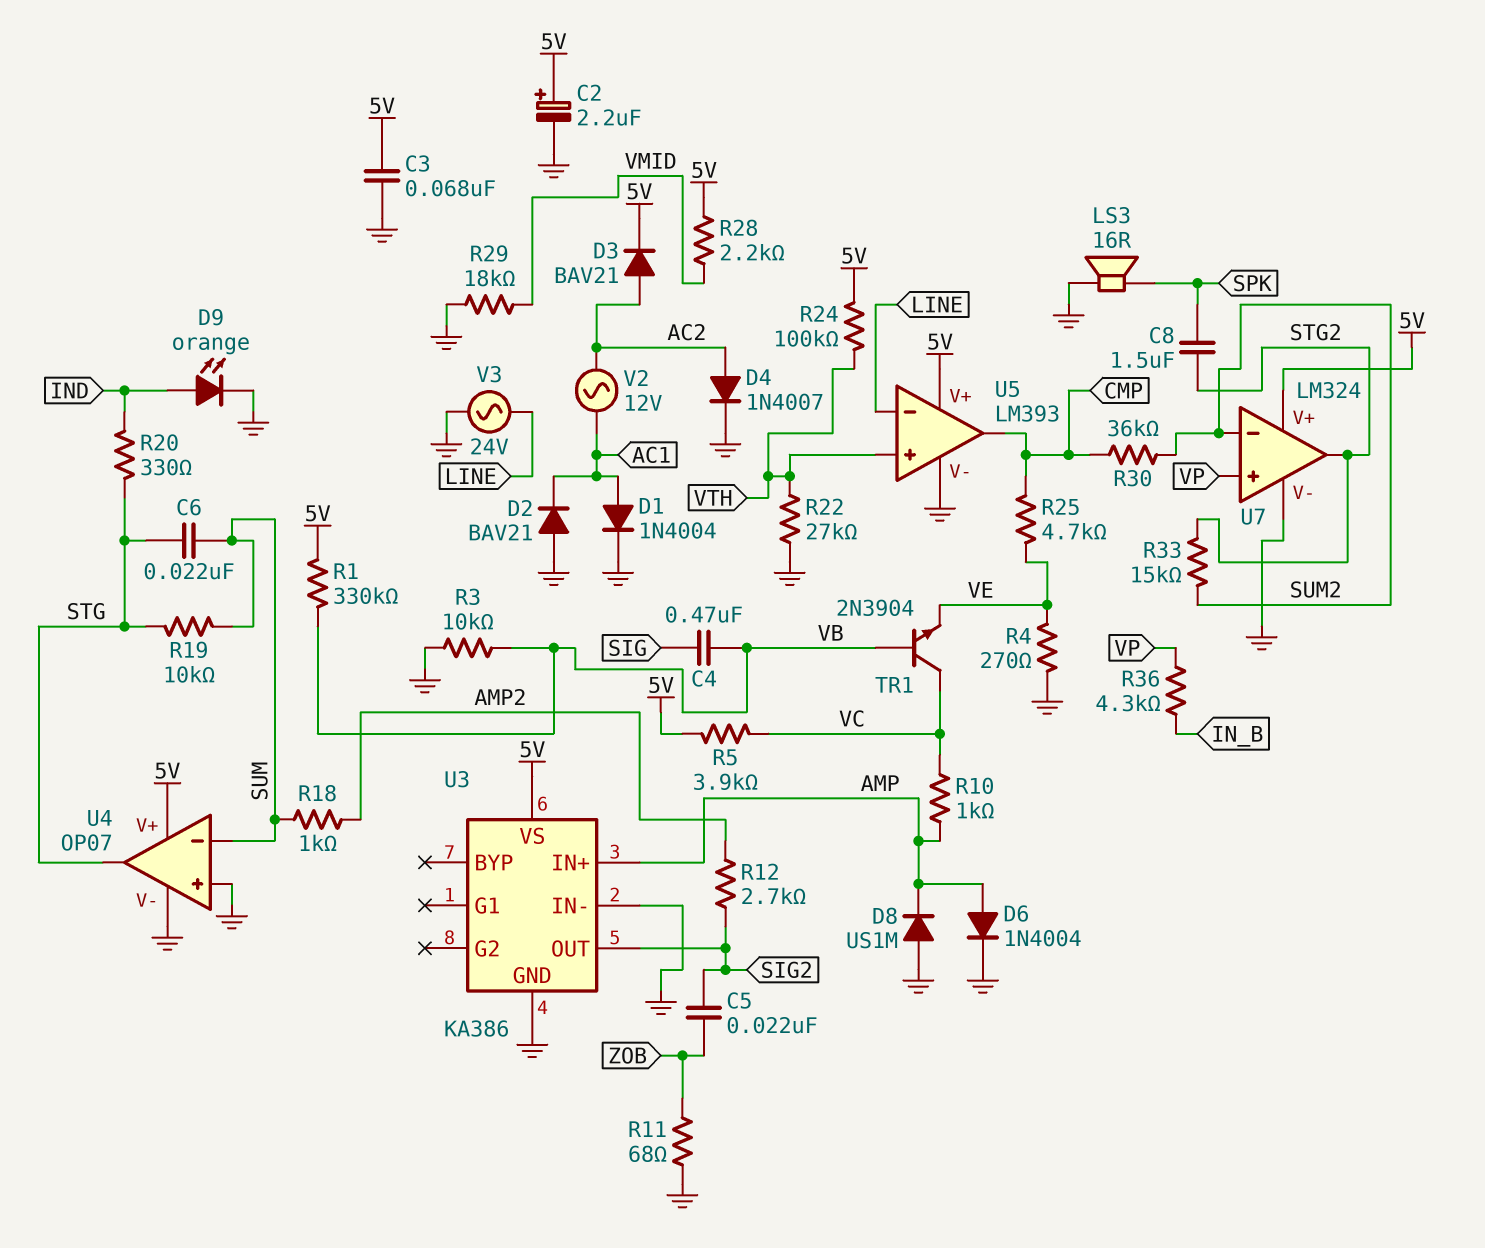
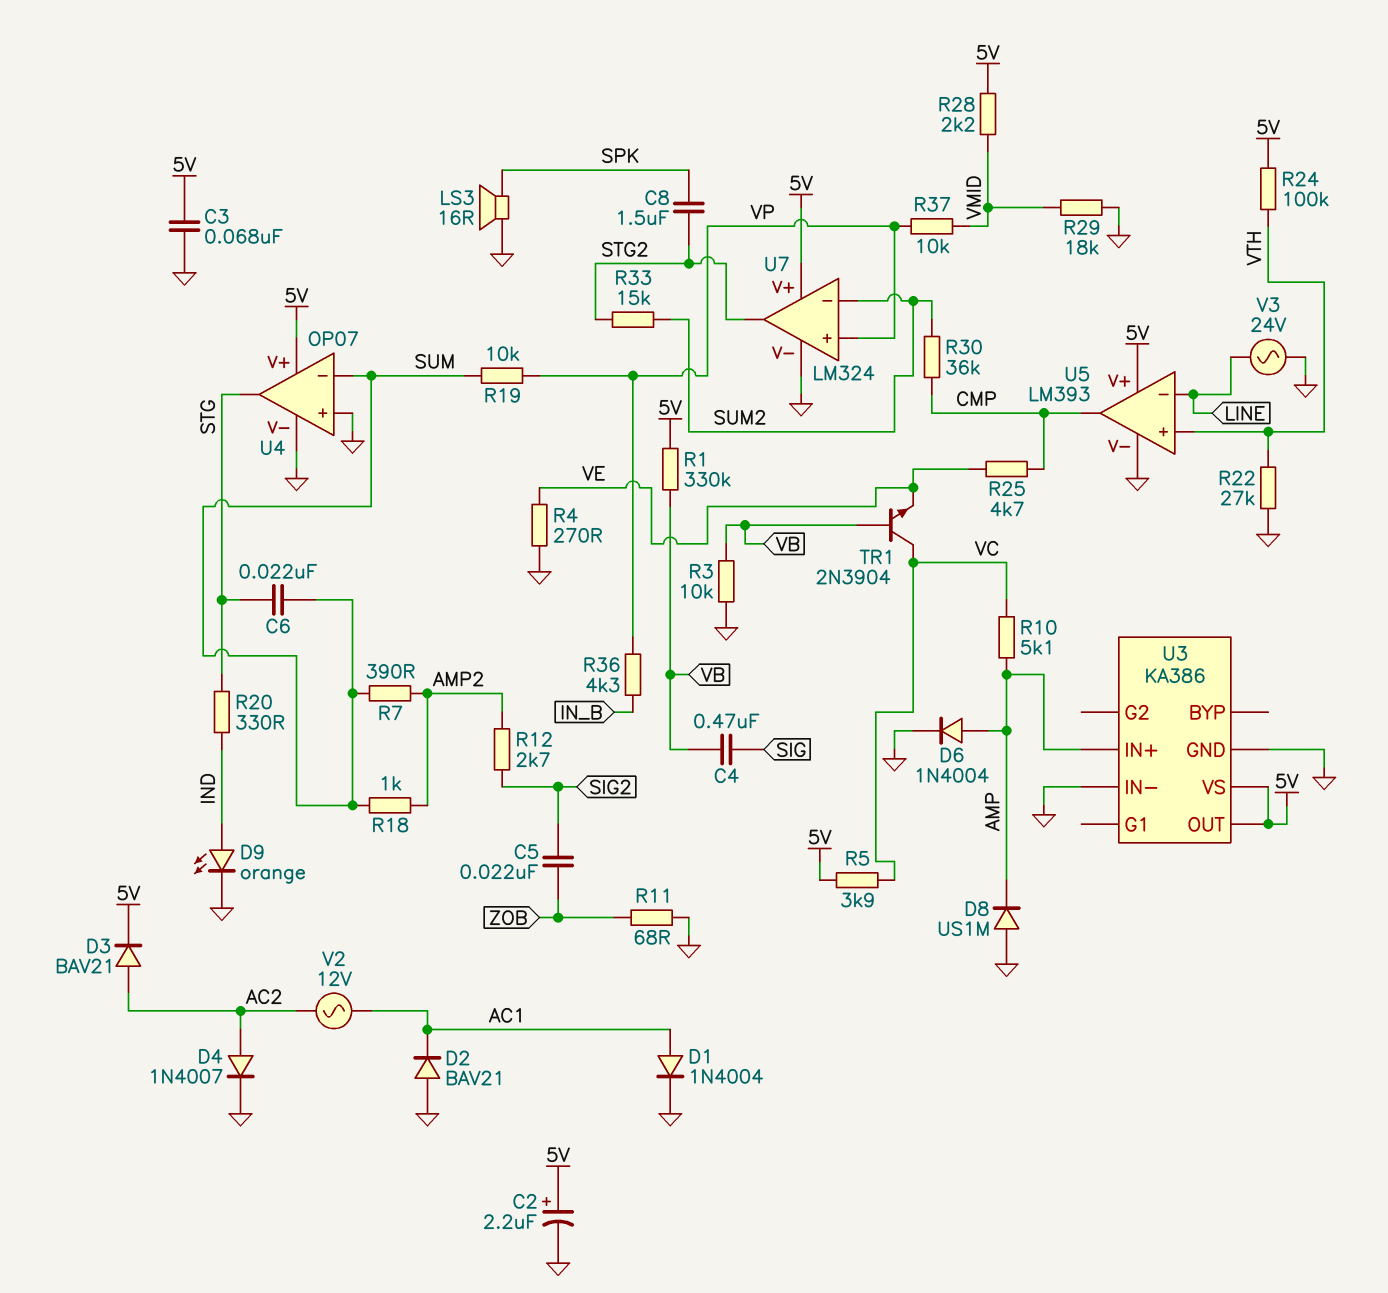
R7: none -> 390 (AMP2, SUM)
R10: 1k (AMP, VC) -> 5.1k (AMP, VC)
R19: 10k (STG, SUM) -> 10k (SUM, VP)
R37: none -> 10k (VMID, VP)
U3 pin OUT: SIG2 -> 5V

